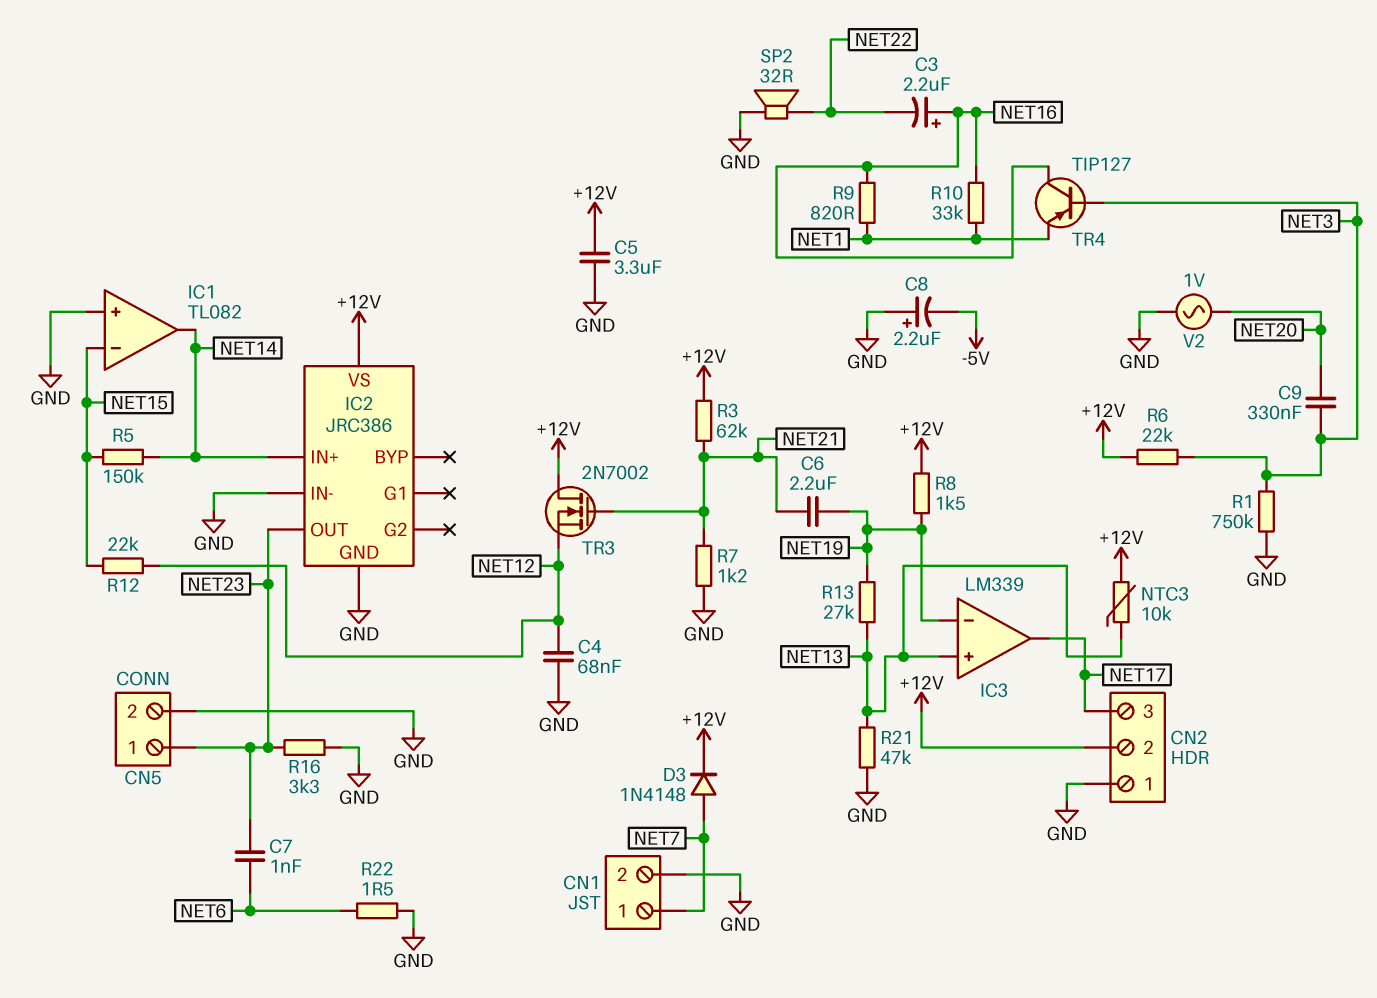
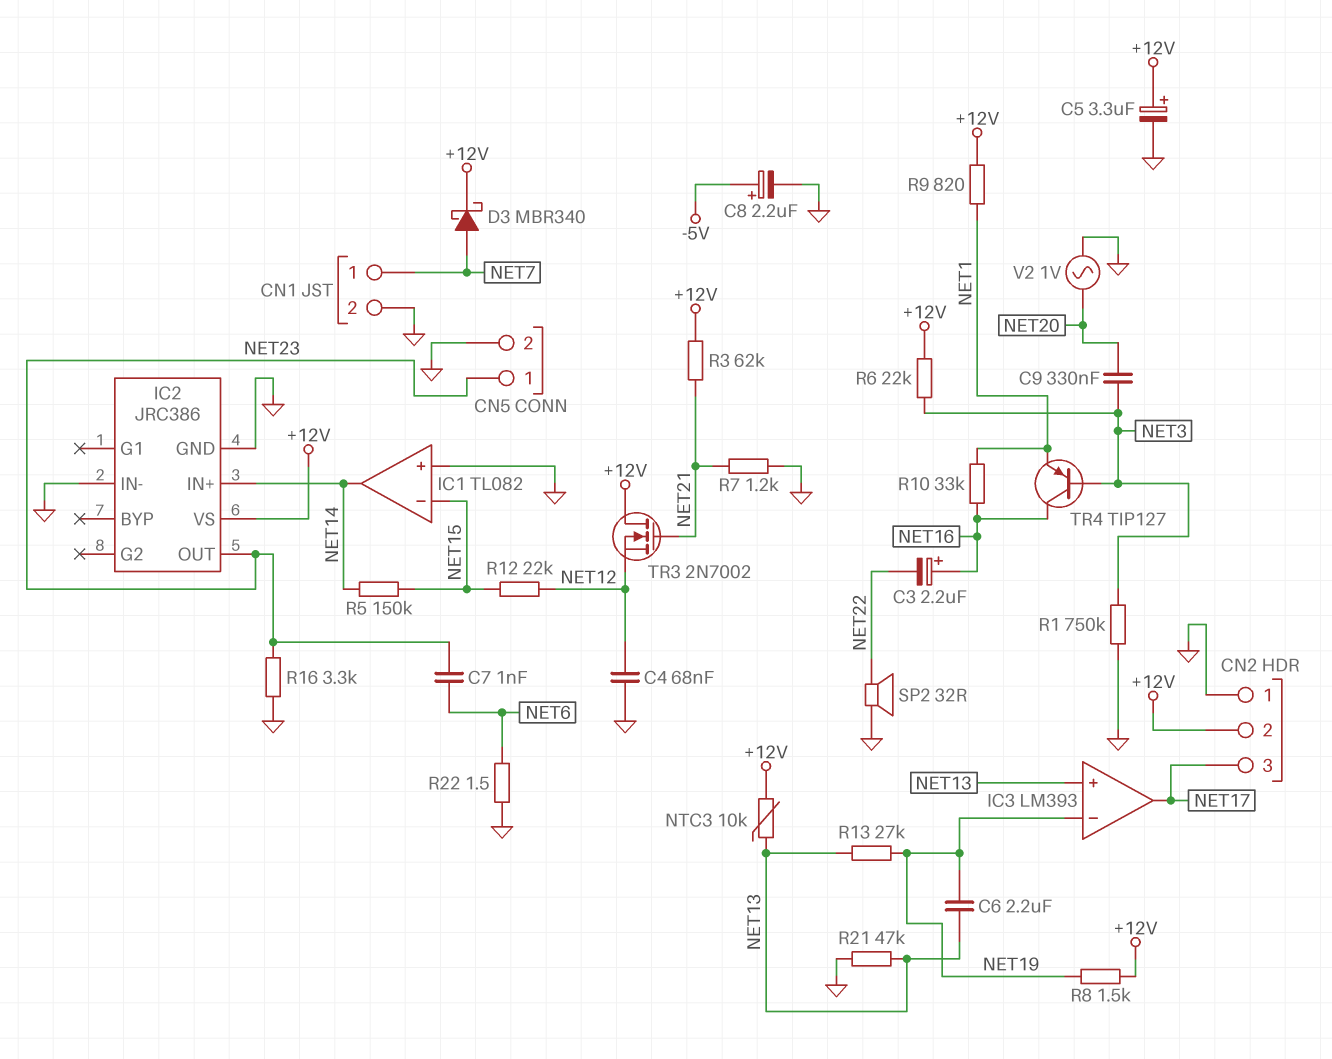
C5: 3.3uF (+12V, GND) -> 3.3uF (plus +12V, minus GND)
C6: 2.2uF (NET19, NET21) -> 2.2uF (NET13, NET19)
C8: 2.2uF (plus GND, minus -5V) -> 2.2uF (plus -5V, minus GND)
D3: diode 1N4148 (A NET7, K +12V) -> schottky MBR340 (A NET7, K +12V)
IC3: LM339 -> LM393
R9: 820 (NET1, NET16) -> 820 (+12V, NET1)

